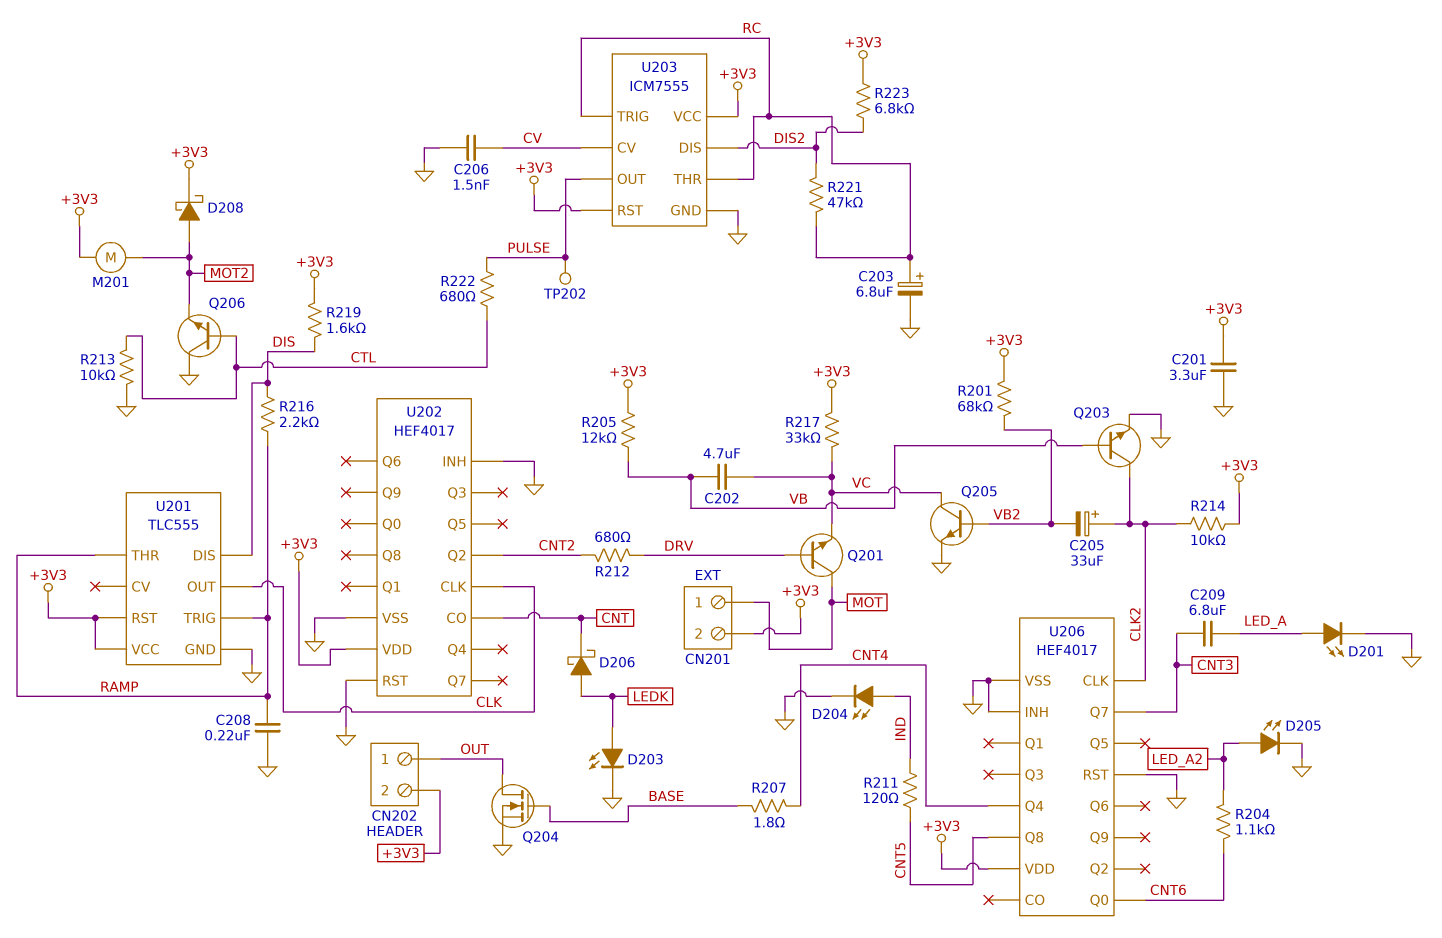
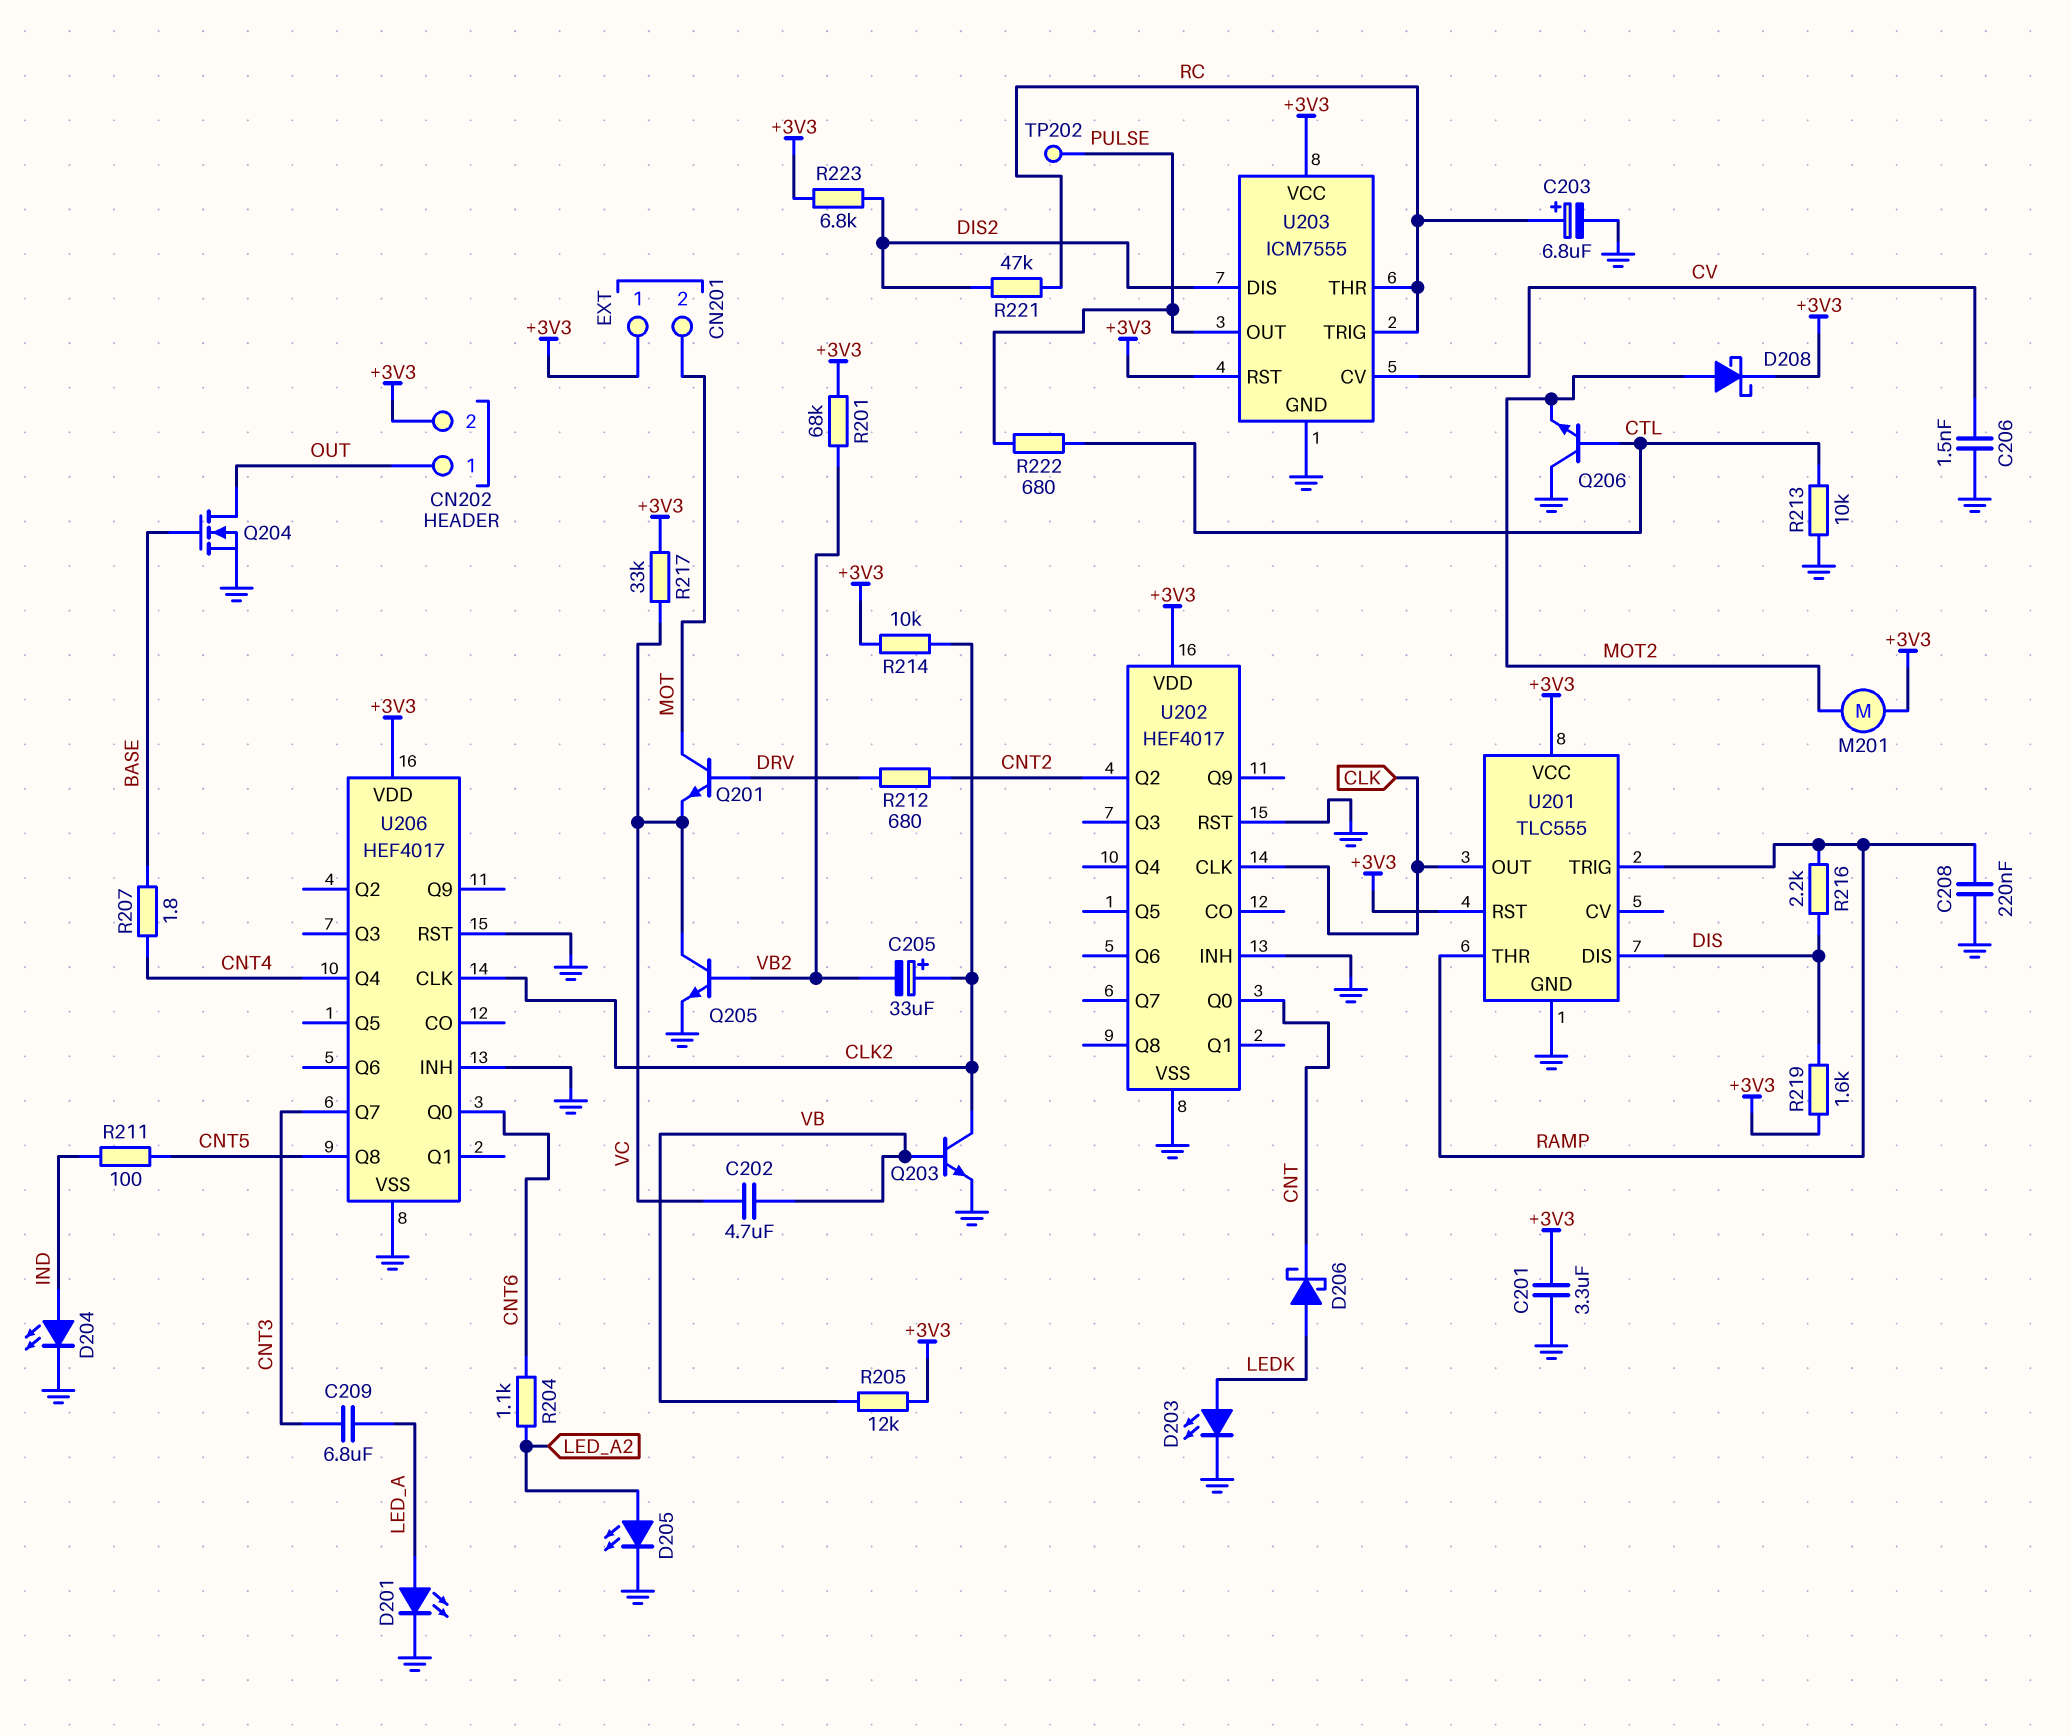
CN201 pin 1: MOT -> +3V3
CN201 pin 2: +3V3 -> MOT
R211: 120 (CNT5, IND) -> 100 (CNT5, IND)
U202 pin CO: CNT -> none
U202 pin Q0: none -> CNT

